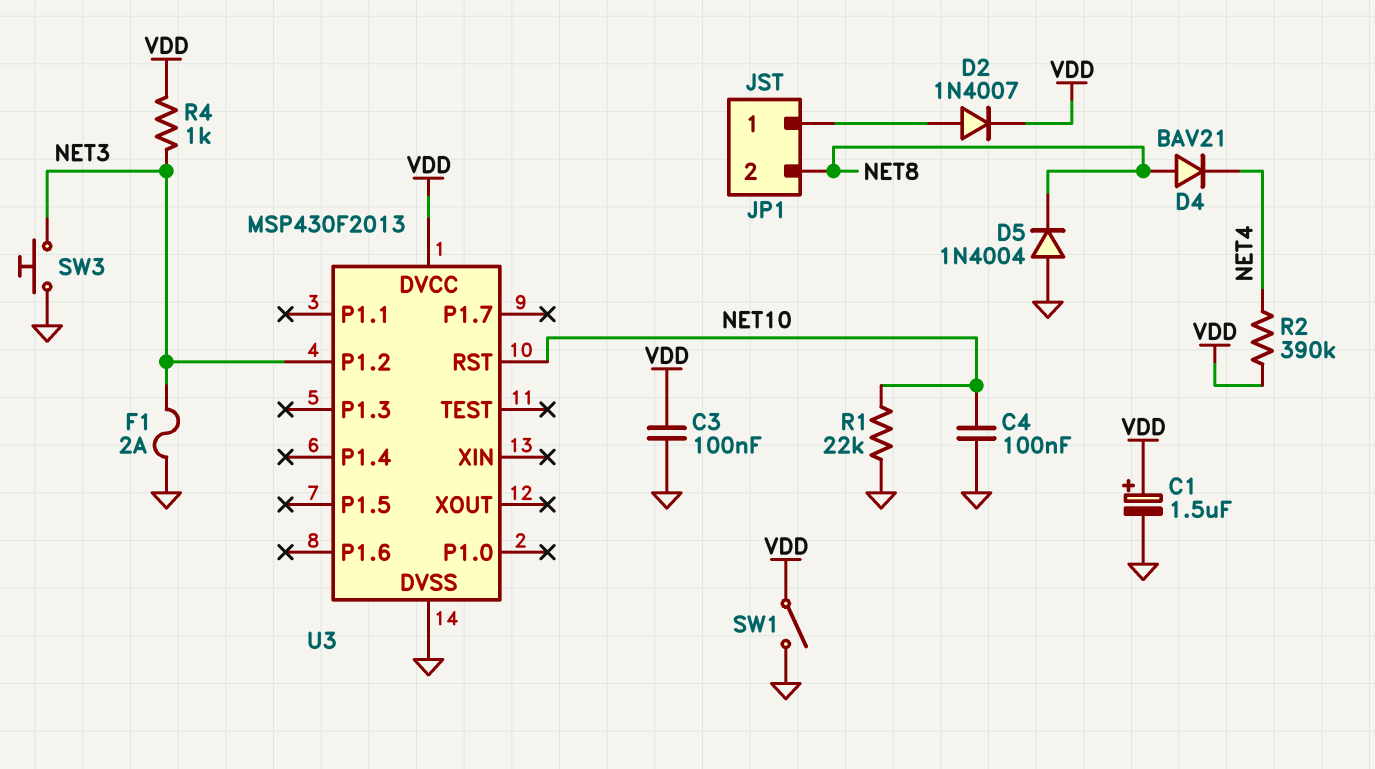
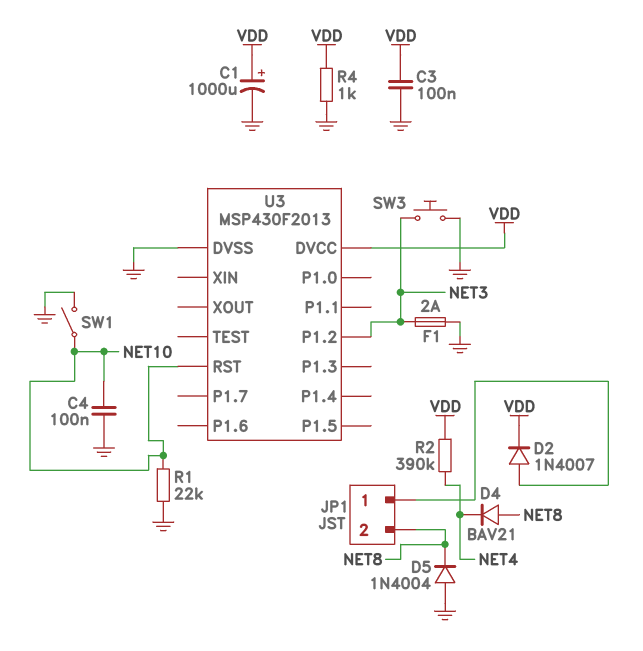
C1: 1.5uF (plus VDD, minus GND) -> 1000uF (plus VDD, minus GND)
R4: 1k (NET3, VDD) -> 1k (GND, VDD)
SW1: switch (GND, VDD) -> switch (GND, NET10)

